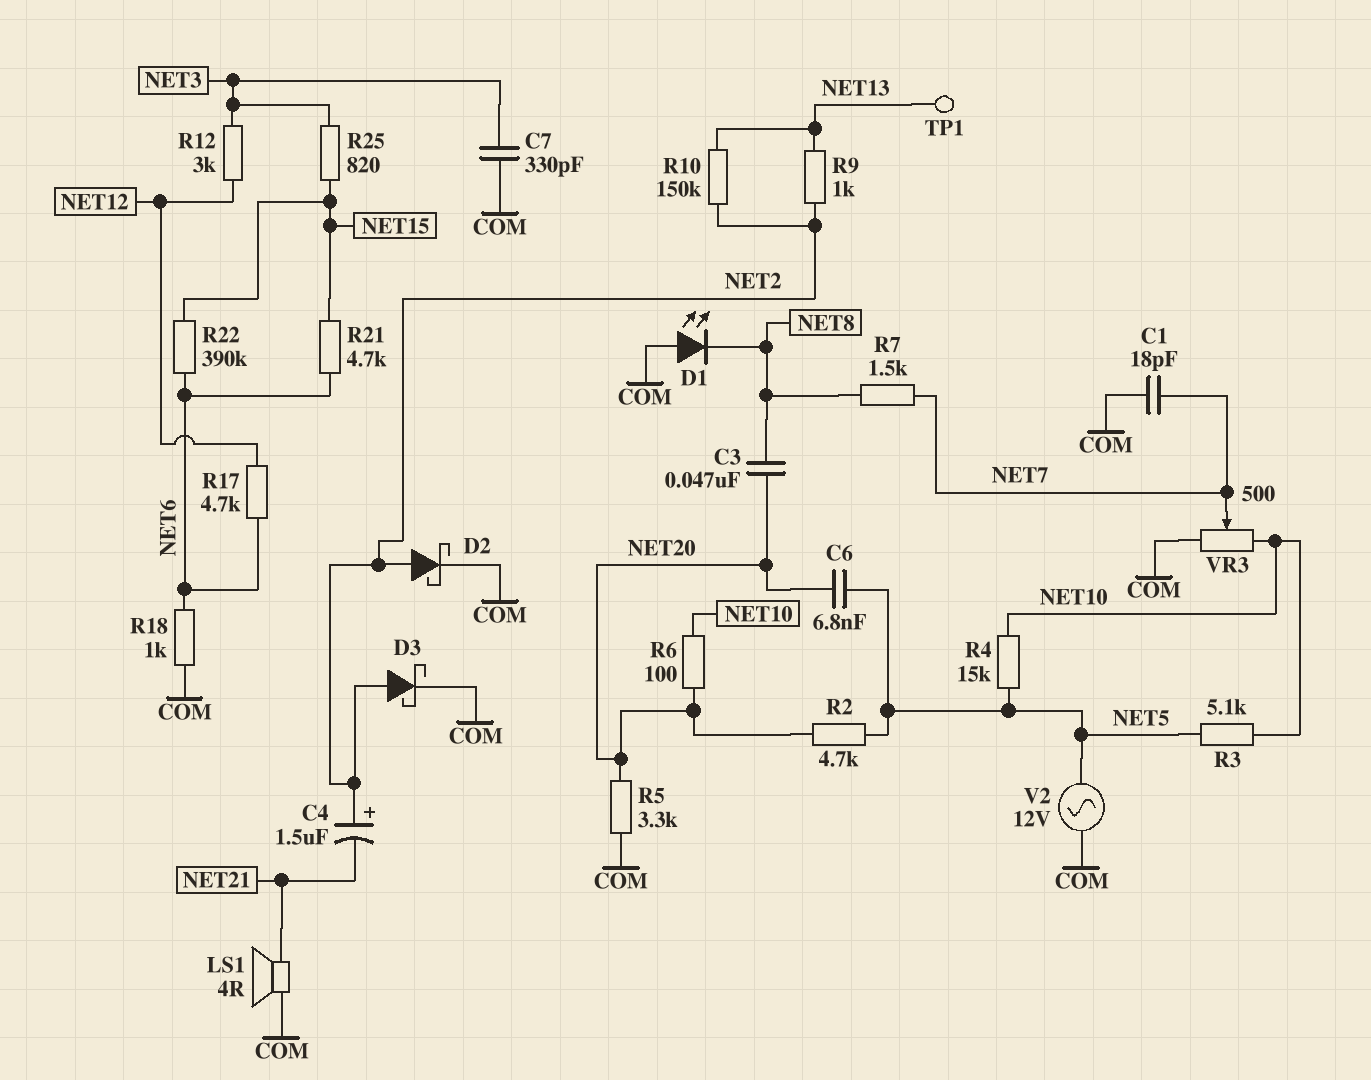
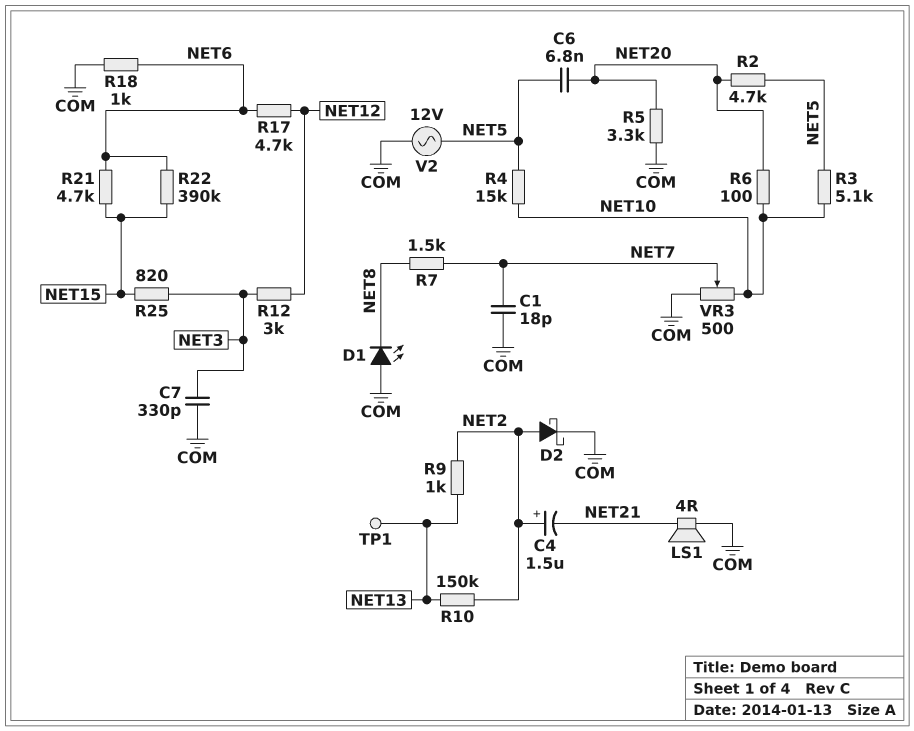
C3: 47nF (NET8, NET20) -> none
D3: schottky (A NET2, K COM) -> none

